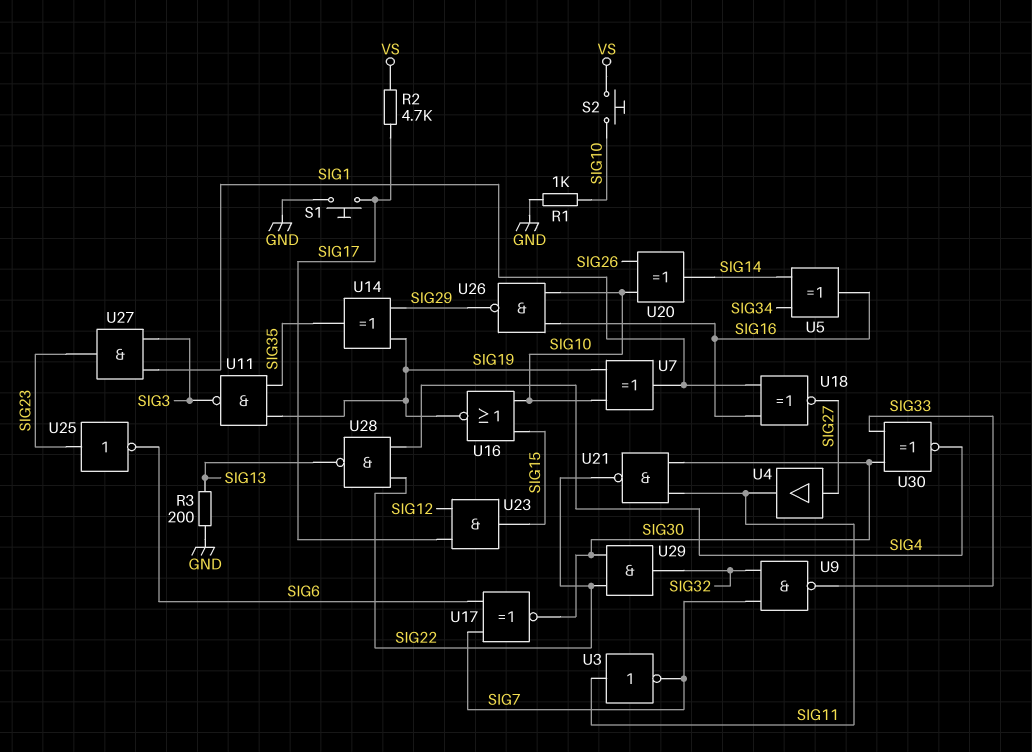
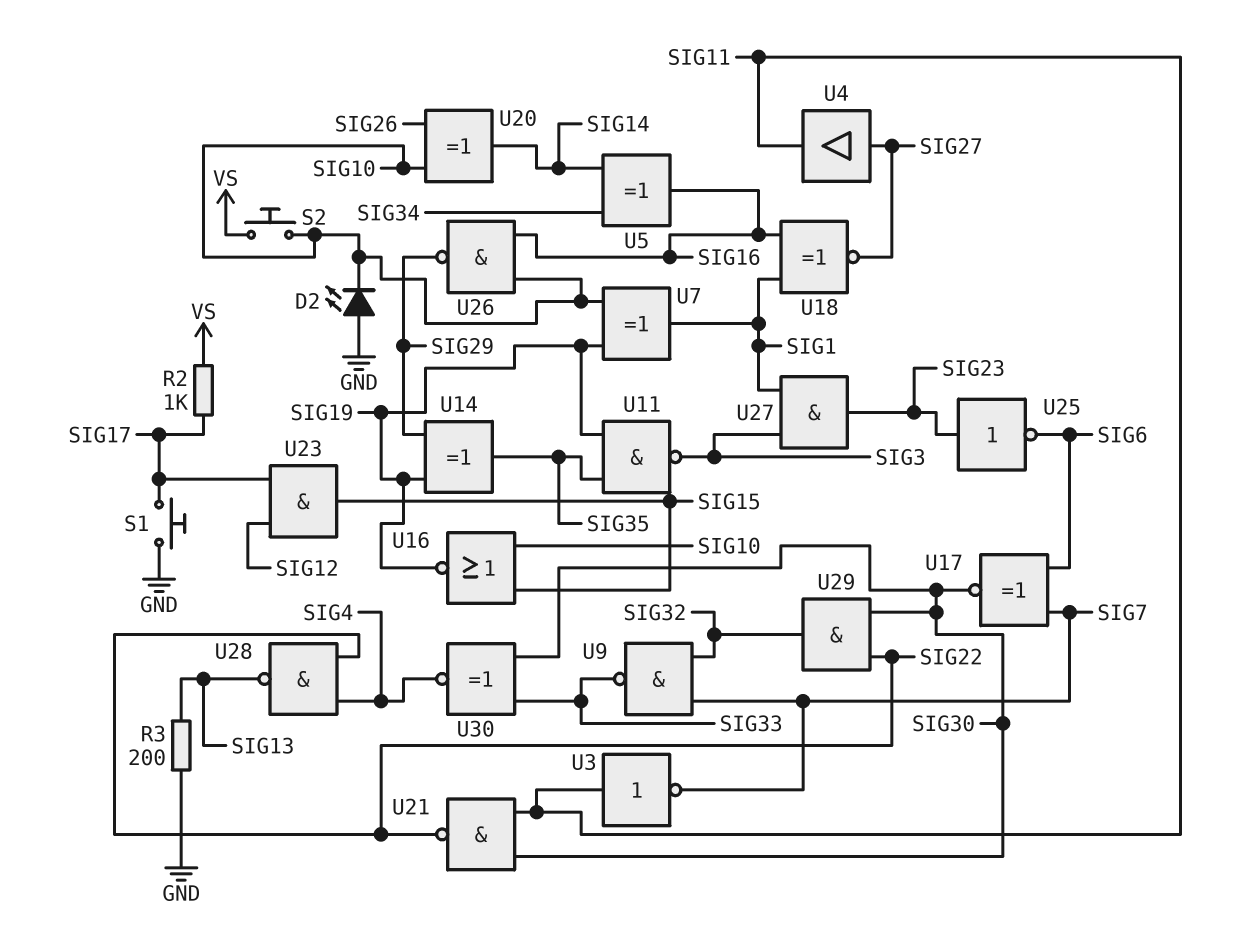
D2: none -> LED (A GND, K SIG10)
R1: 1k (GND, SIG10) -> none
R2: 4.7k (SIG17, VS) -> 1k (SIG17, VS)

